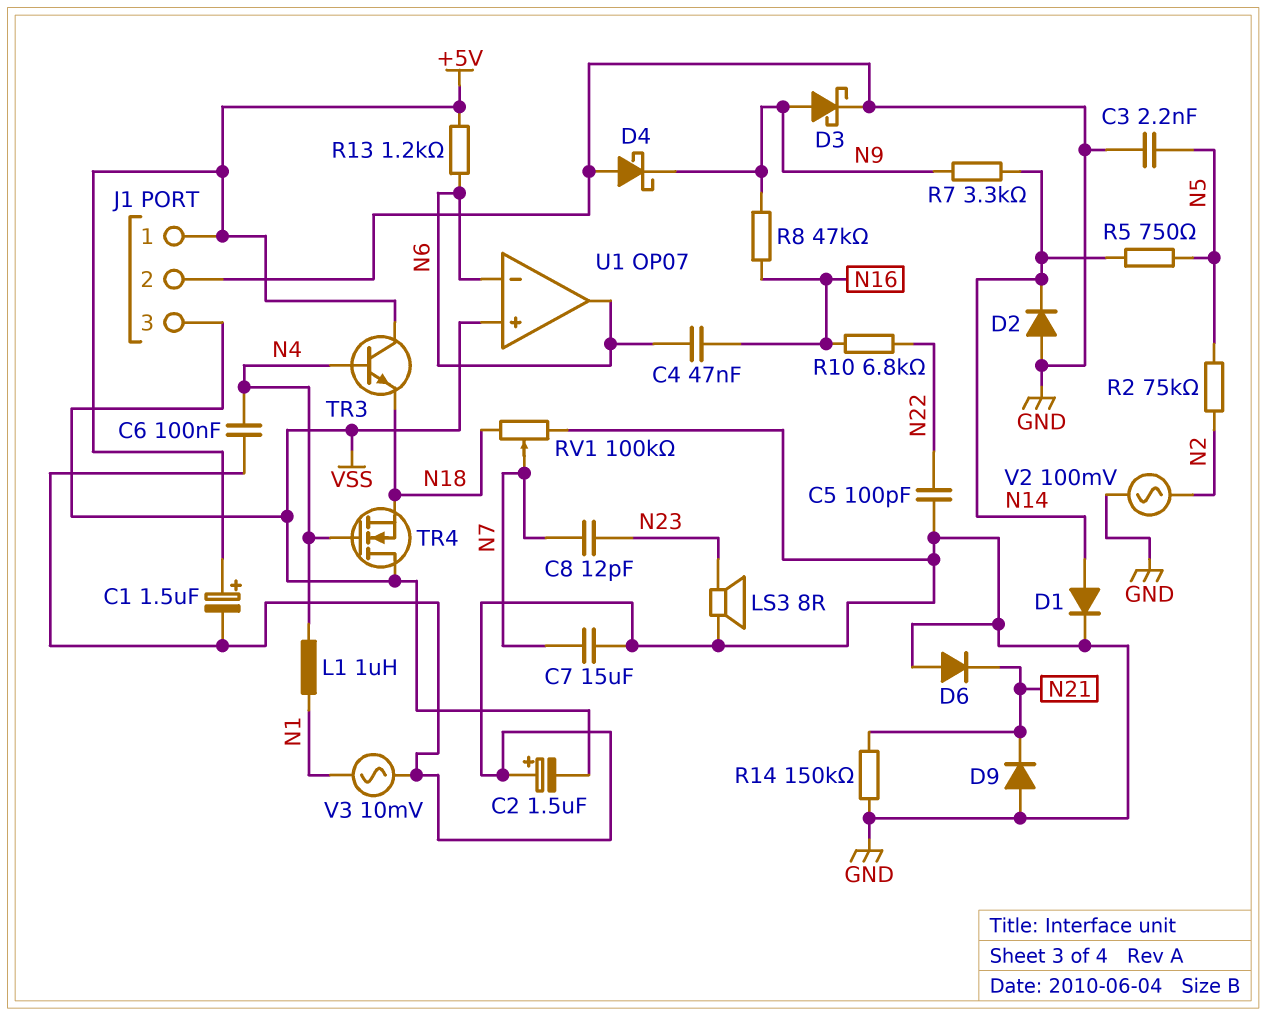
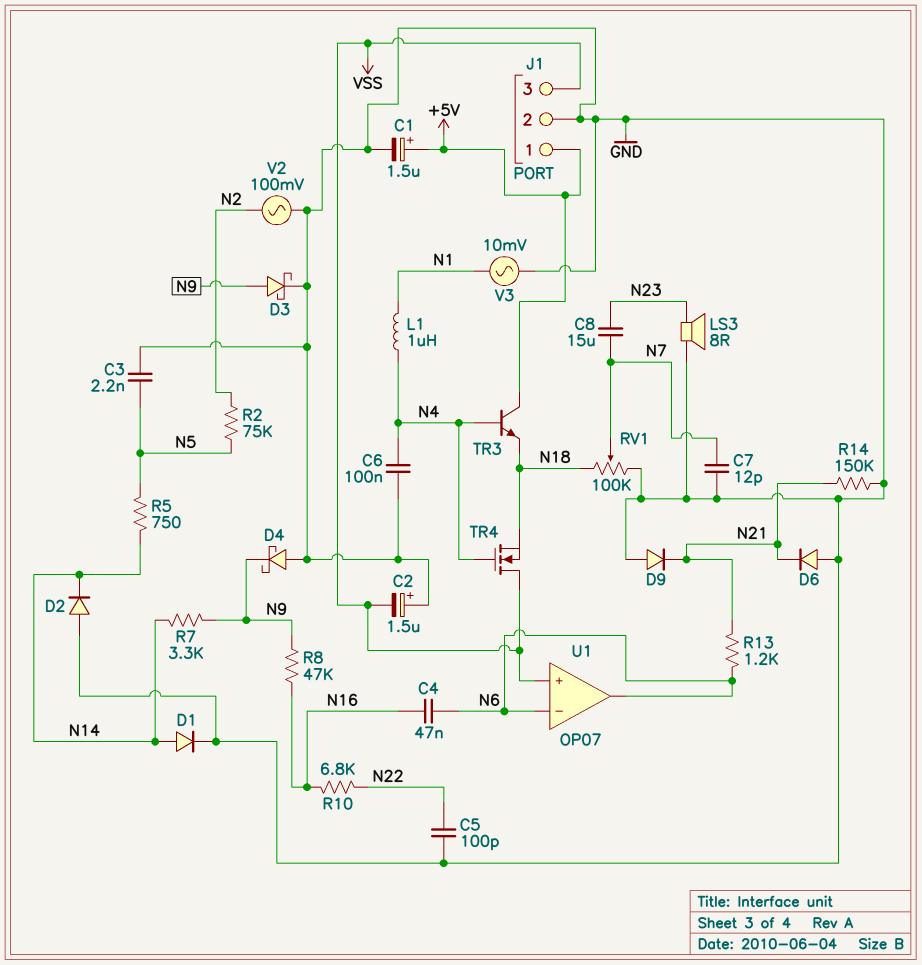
C7: 15uF (GND, N7) -> 12pF (GND, N7)
C8: 12pF (N7, N23) -> 15uF (N7, N23)
R13: 1.2k (+5V, N6) -> 1.2k (N6, N21)

